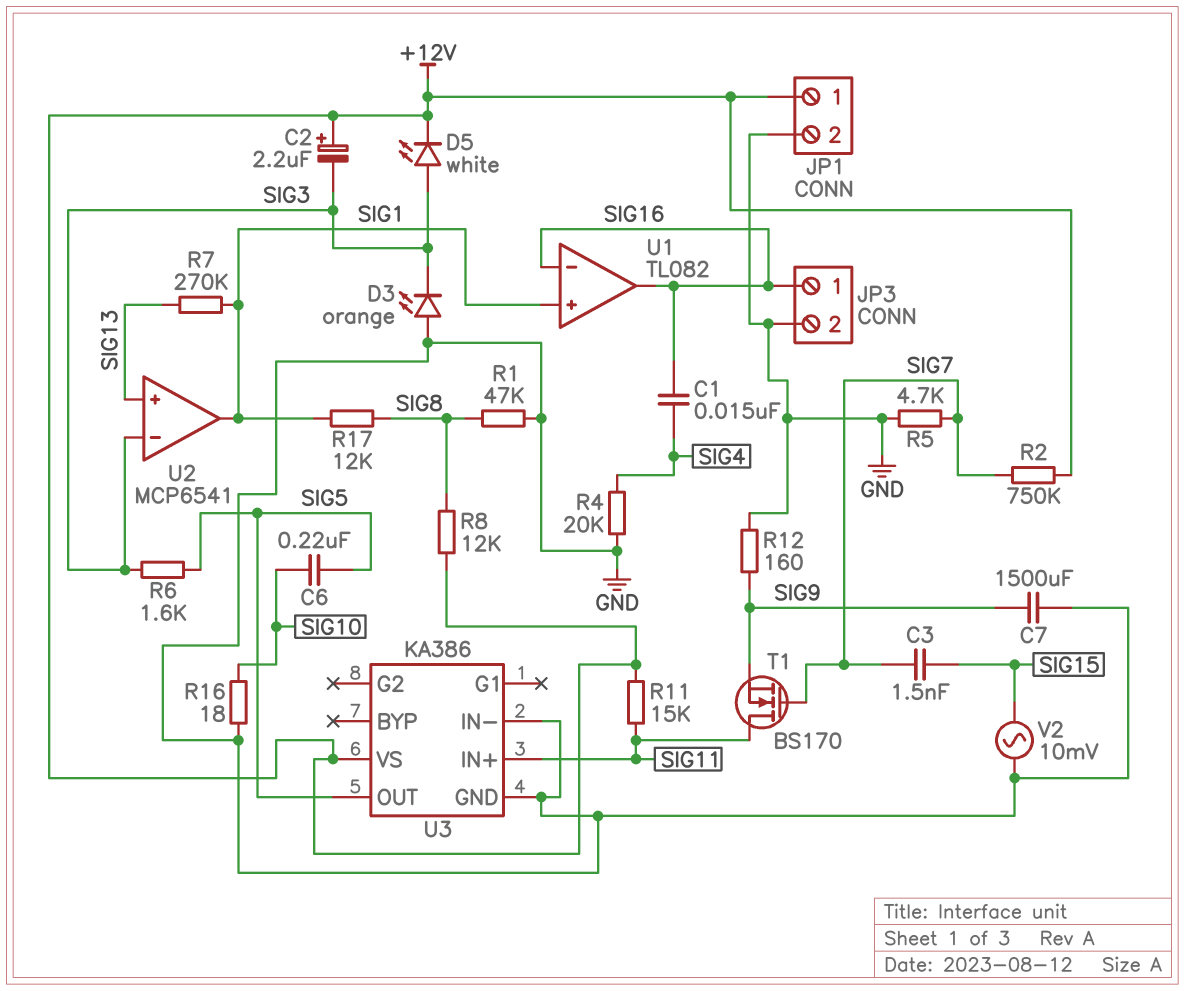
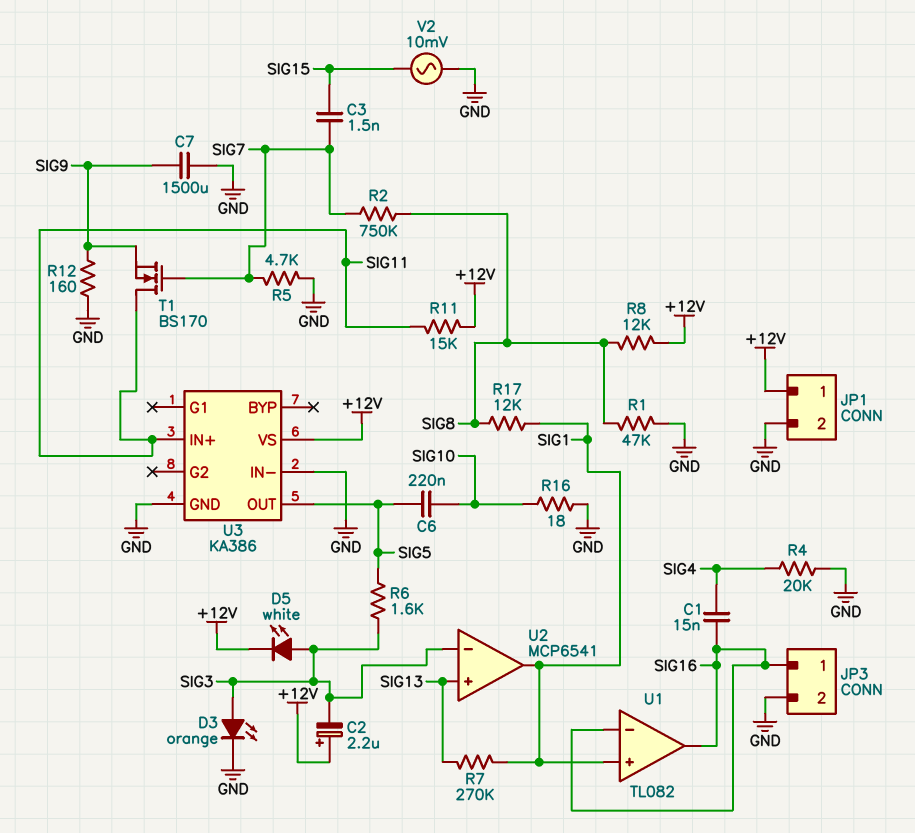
D3: LED orange (A GND, K SIG3) -> LED orange (A SIG3, K GND)
R2: 750k (+12V, SIG7) -> 750k (SIG7, SIG8)

